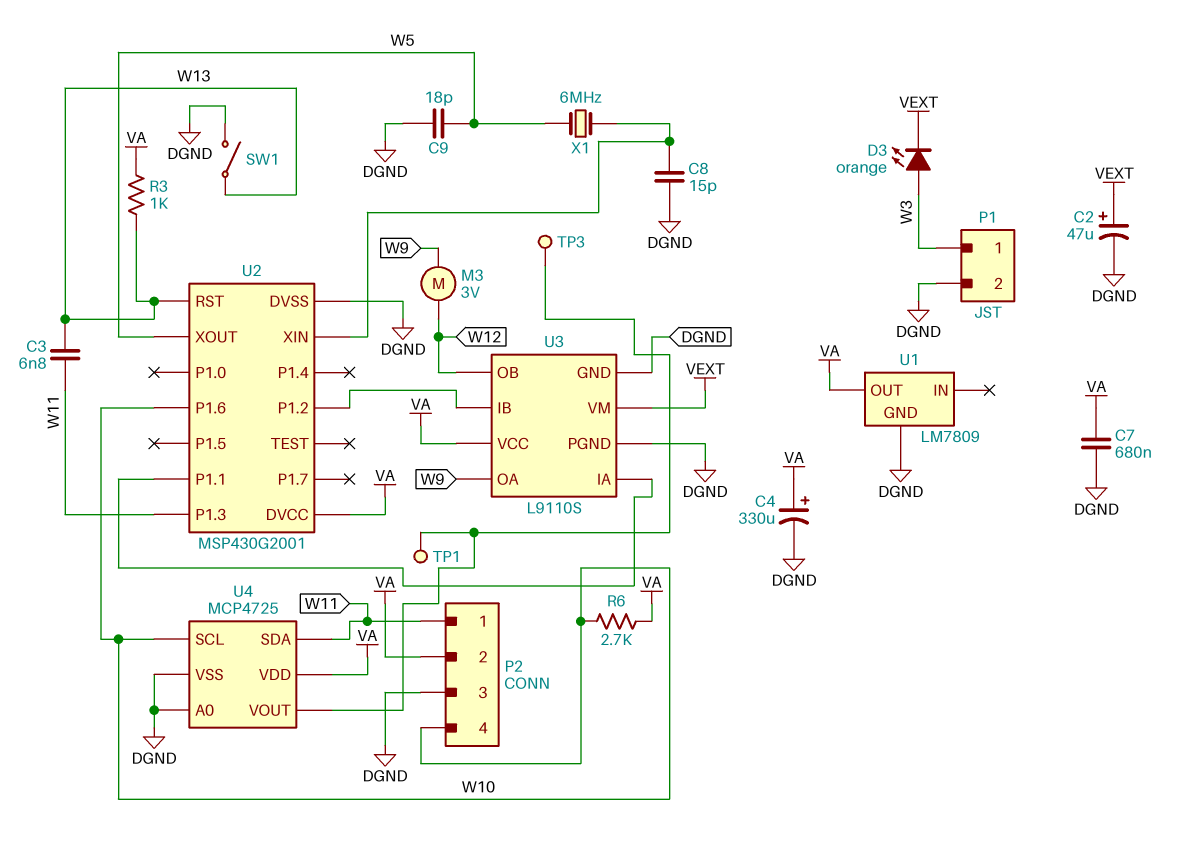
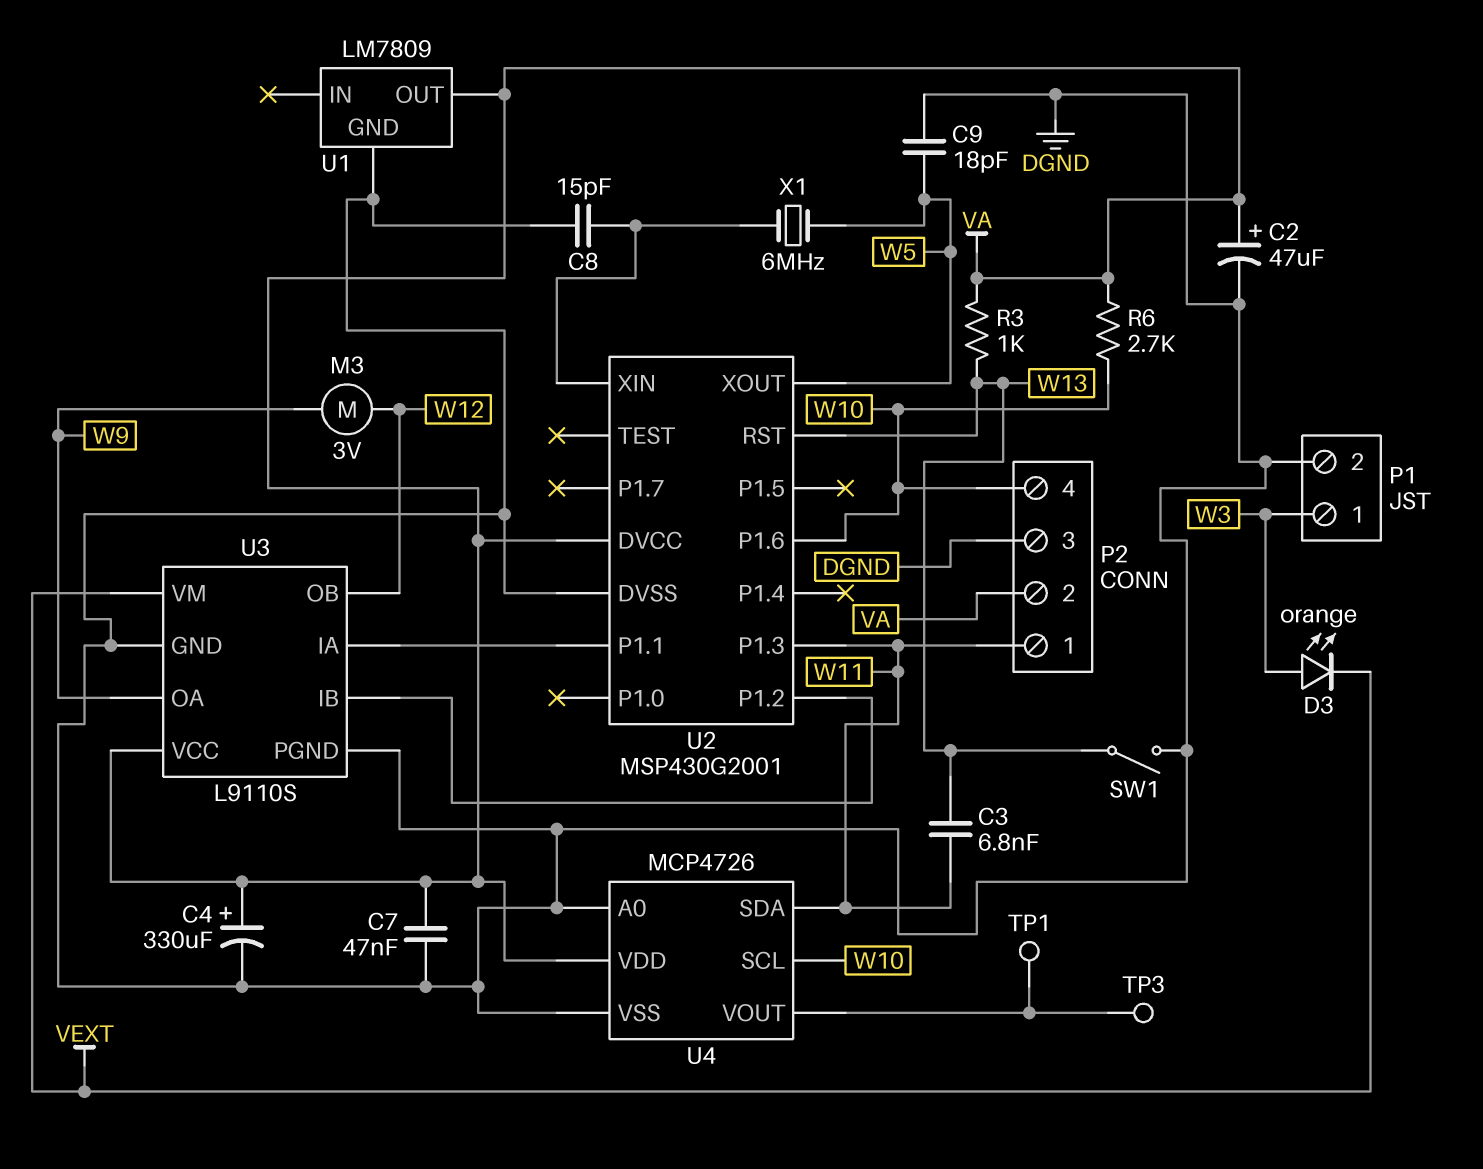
C2: 47uF (plus VEXT, minus DGND) -> 47uF (plus VA, minus DGND)
C7: 680nF (DGND, VA) -> 47nF (DGND, VA)
U4: MCP4725 -> MCP4726

